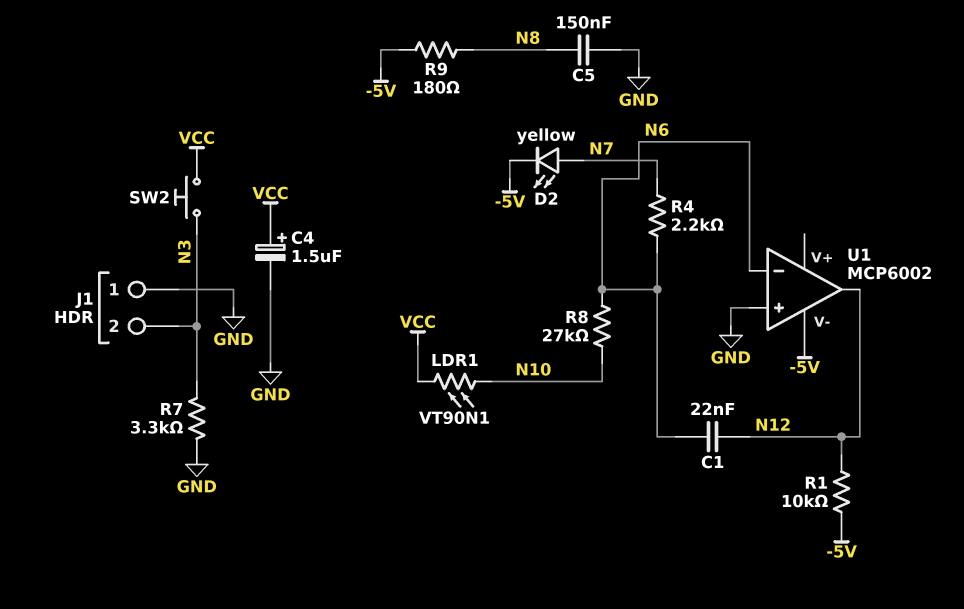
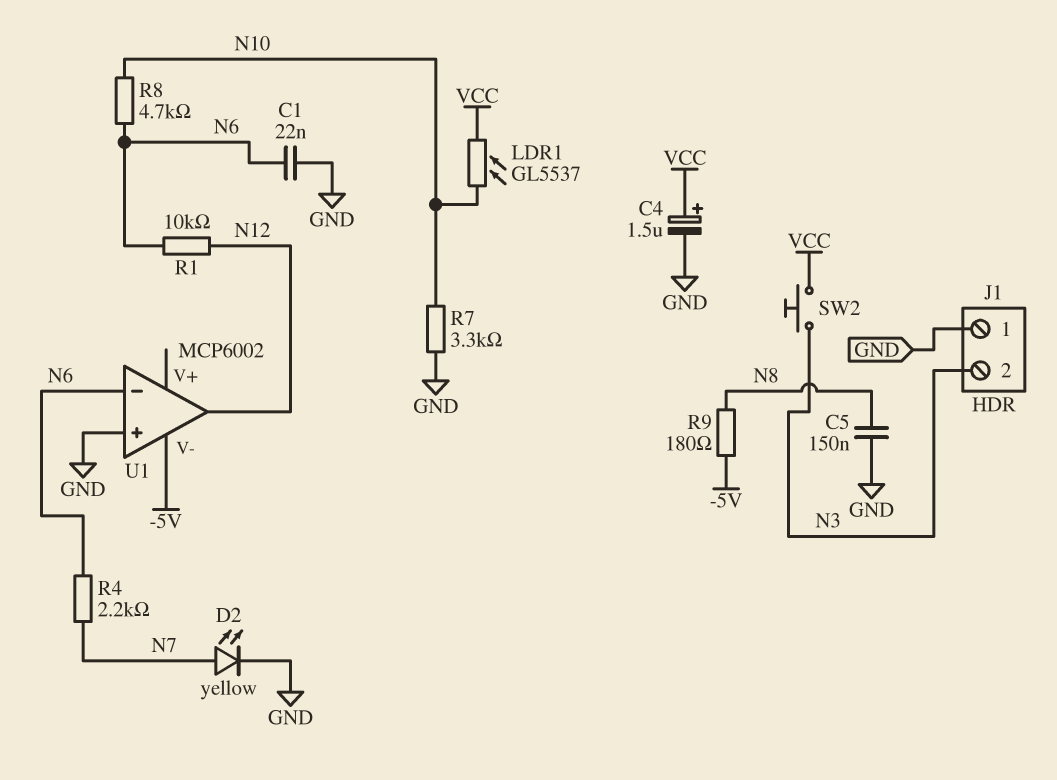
C1: 22nF (N6, N12) -> 22nF (GND, N6)
D2: LED yellow (A N7, K -5V) -> LED yellow (A N7, K GND)
LDR1: VT90N1 (N10, VCC) -> GL5537 (N10, VCC)
R1: 10k (-5V, N12) -> 10k (N6, N12)
R7: 3.3k (GND, N3) -> 3.3k (GND, N10)
R8: 27k (N6, N10) -> 4.7k (N6, N10)

